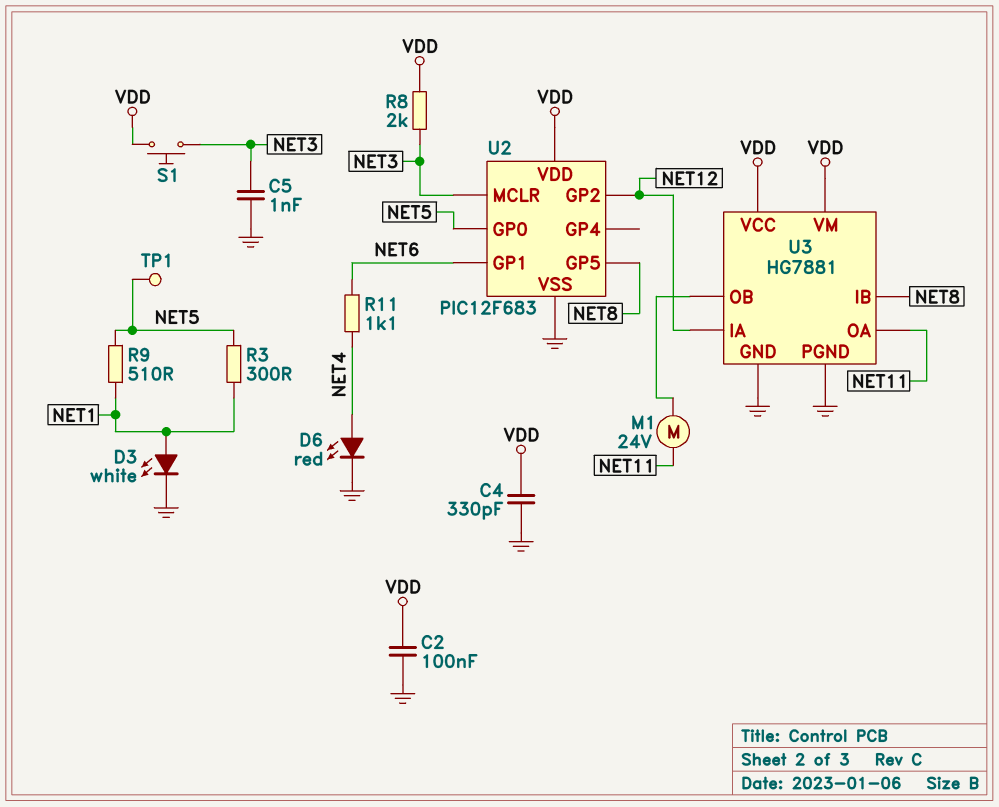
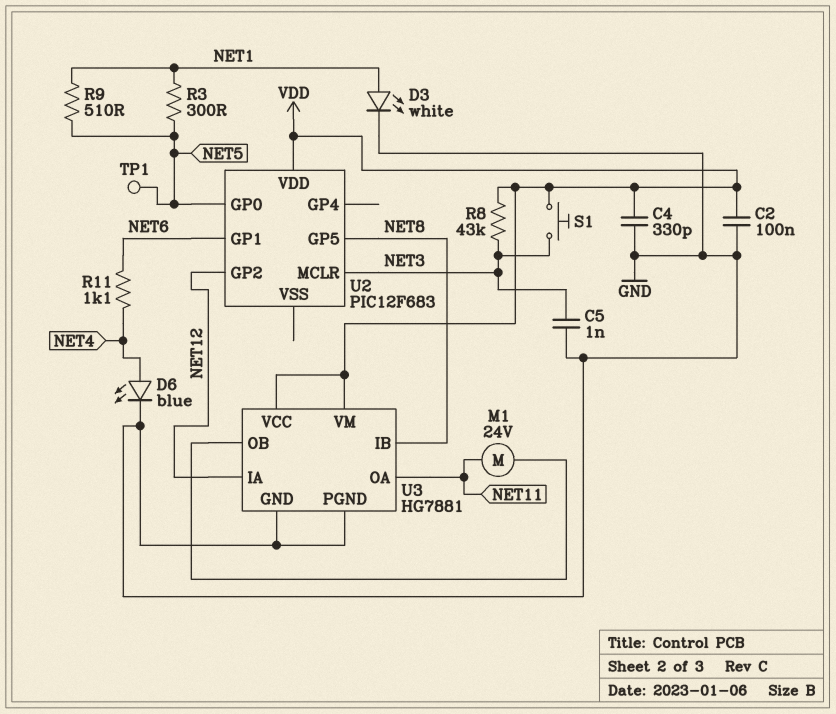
D6: LED red (A NET4, K GND) -> LED blue (A NET4, K GND)
R8: 2k (NET3, VDD) -> 43k (NET3, VDD)
U2 pin VSS: GND -> none

